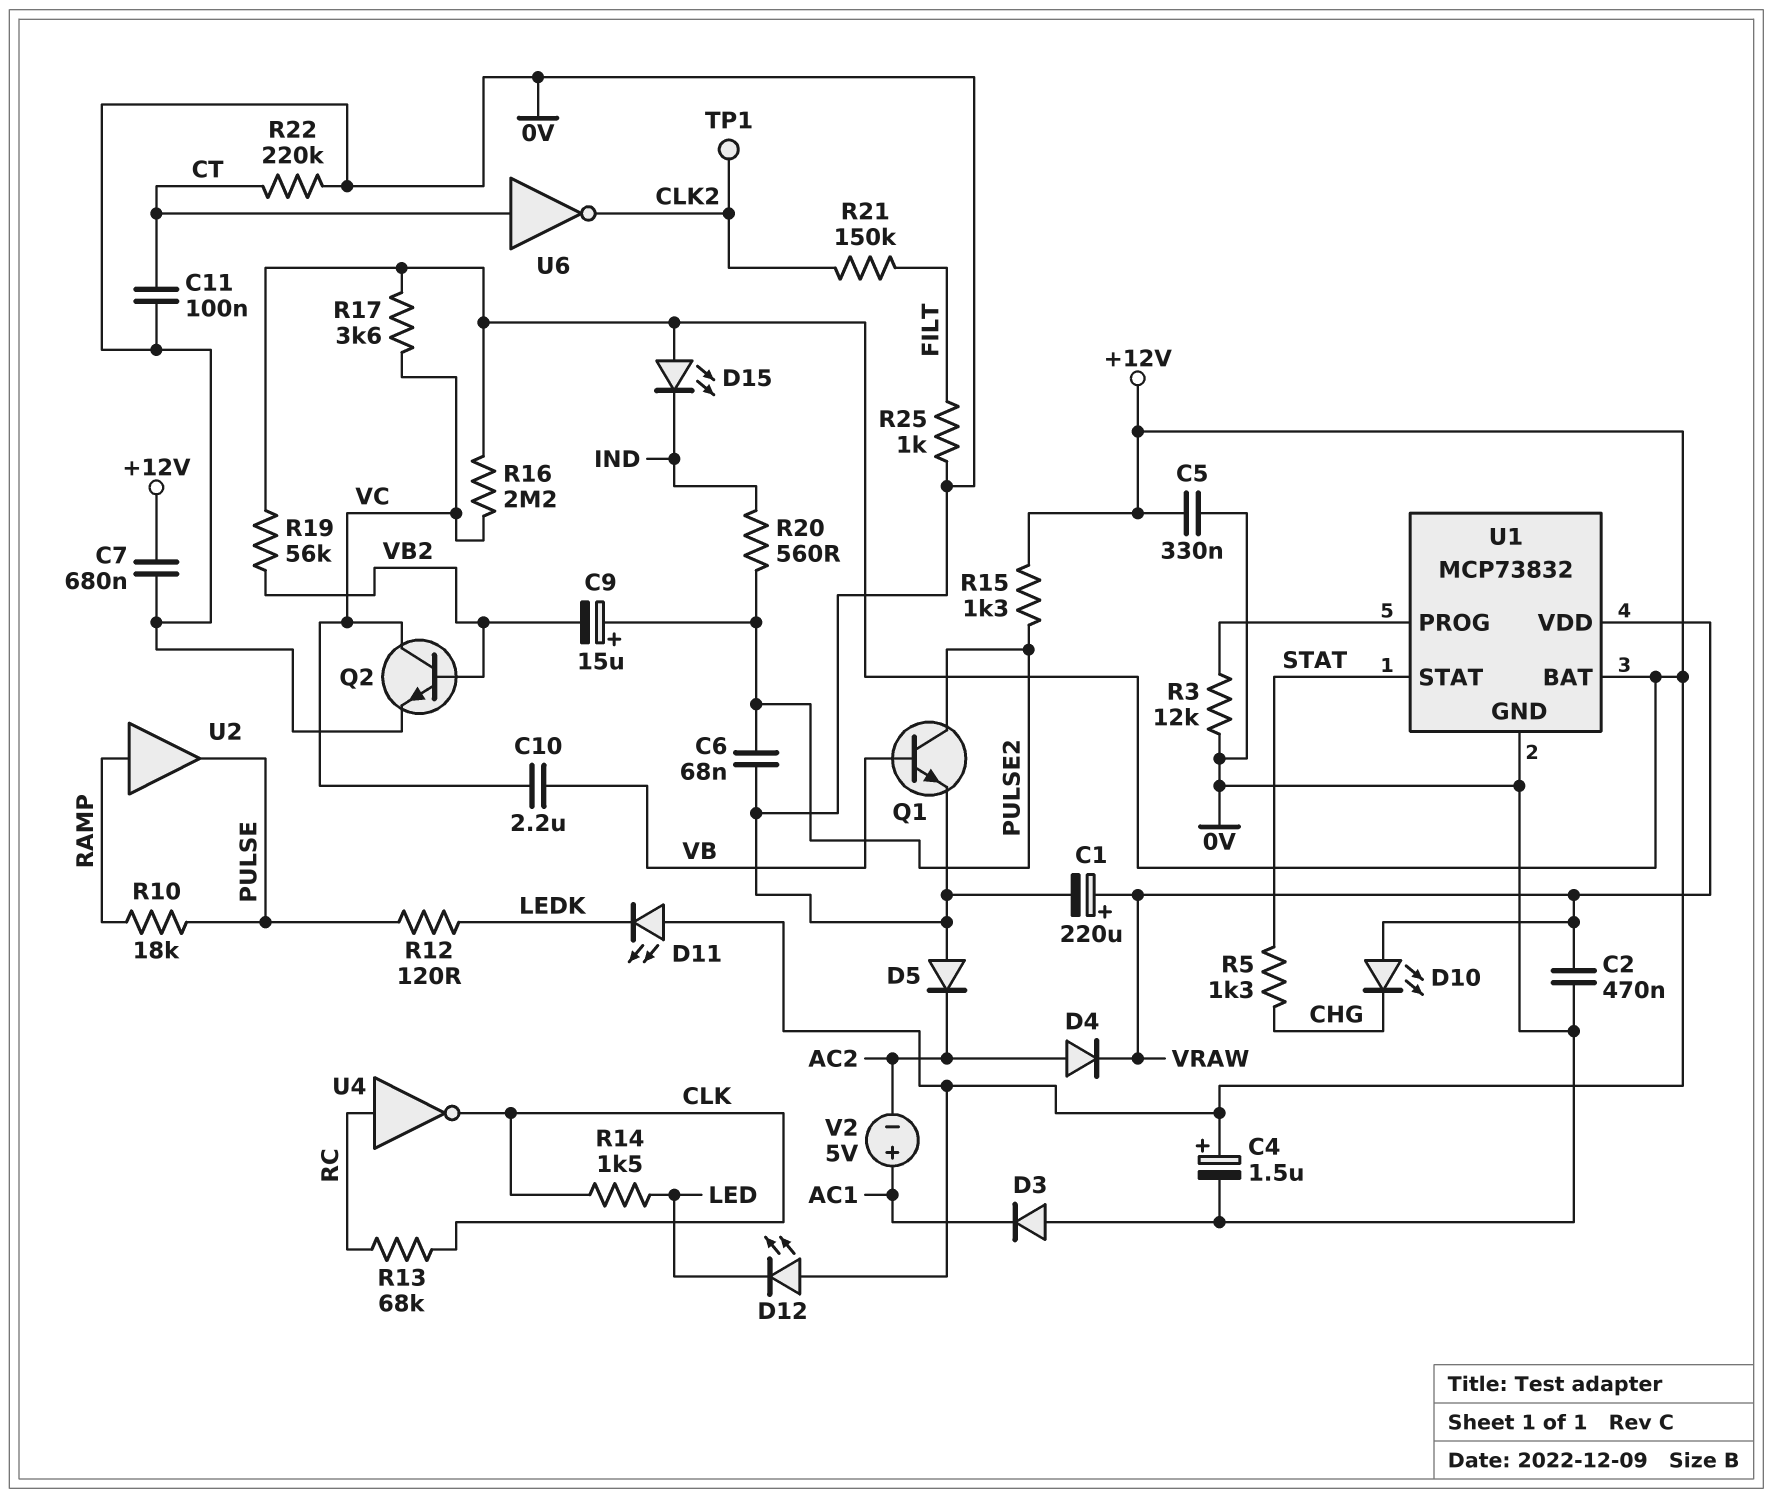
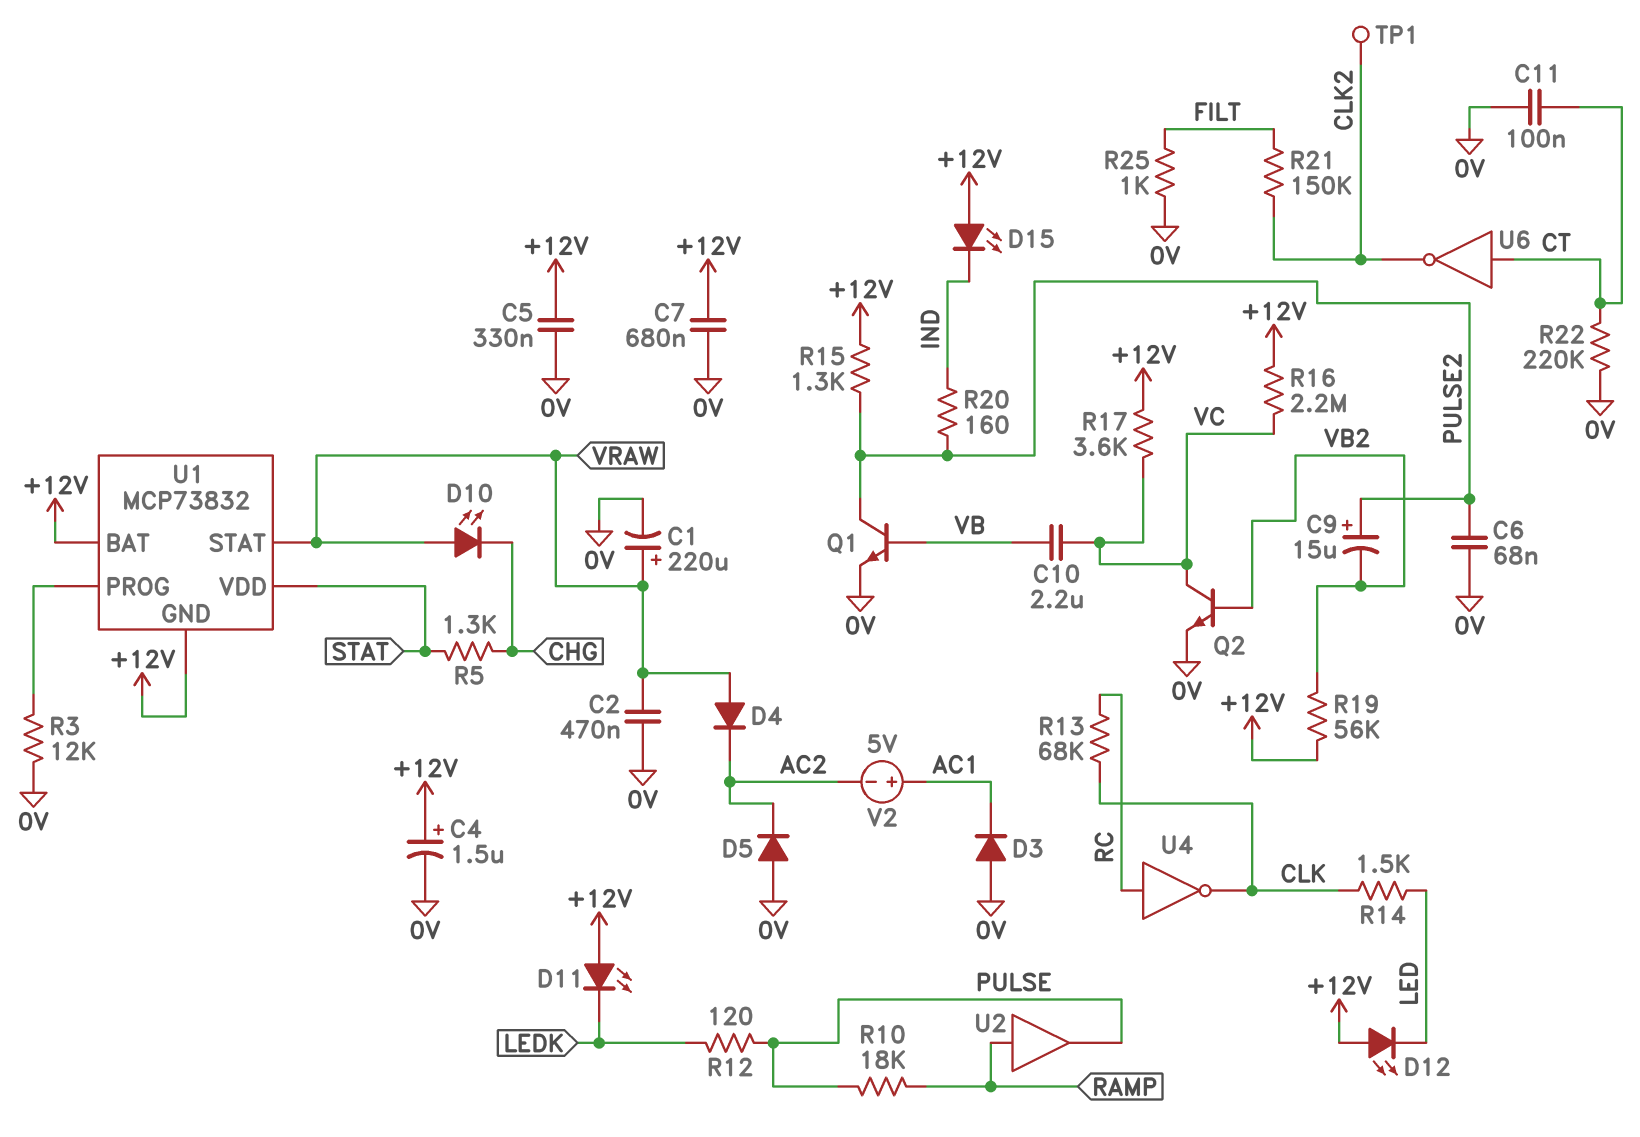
D4: diode (A AC2, K VRAW) -> diode (A VRAW, K AC2)
R20: 560 (IND, PULSE2) -> 160 (IND, PULSE2)
U1 pin GND: 0V -> +12V
U1 pin STAT: STAT -> VRAW
U1 pin VDD: VRAW -> STAT

